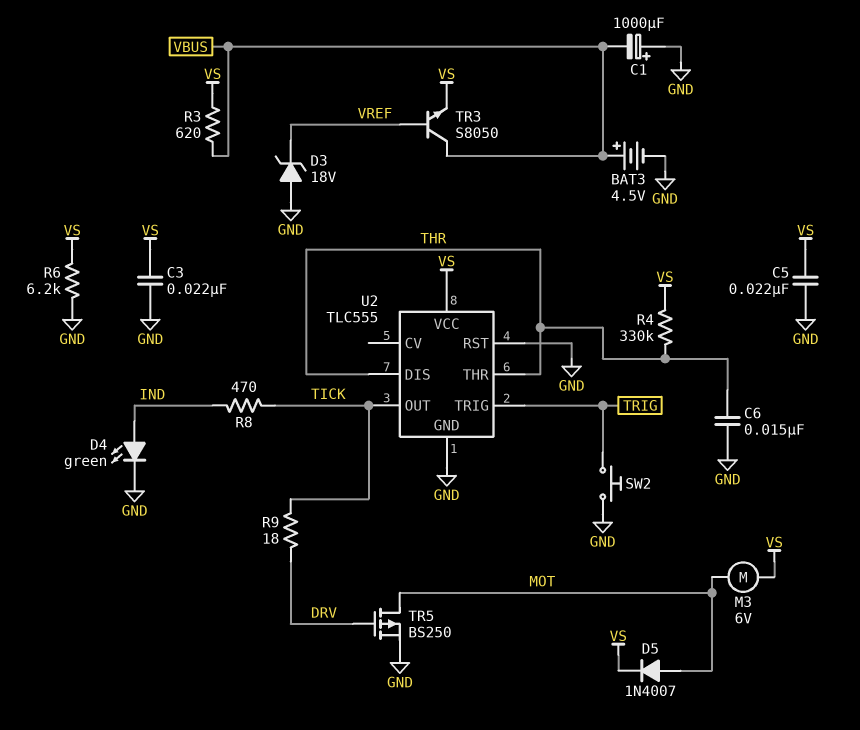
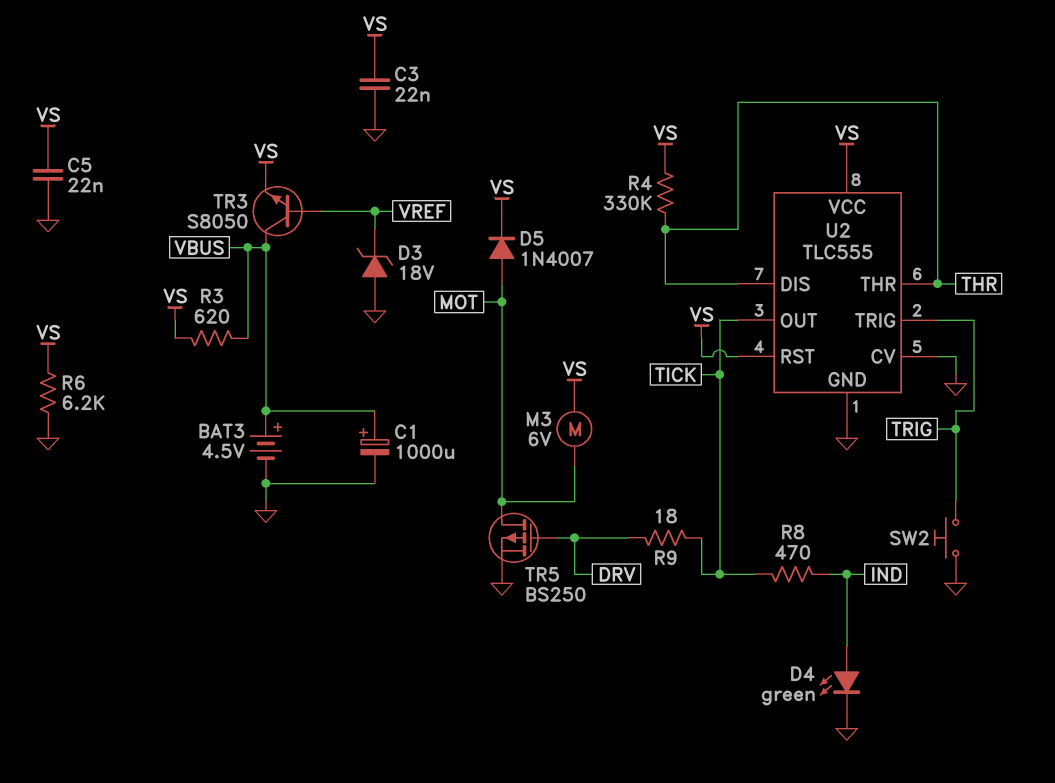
C1: 1000uF (plus GND, minus VBUS) -> 1000uF (plus VBUS, minus GND)
C6: 15nF (GND, THR) -> none
U2 pin CV: none -> GND
U2 pin RST: GND -> VS

